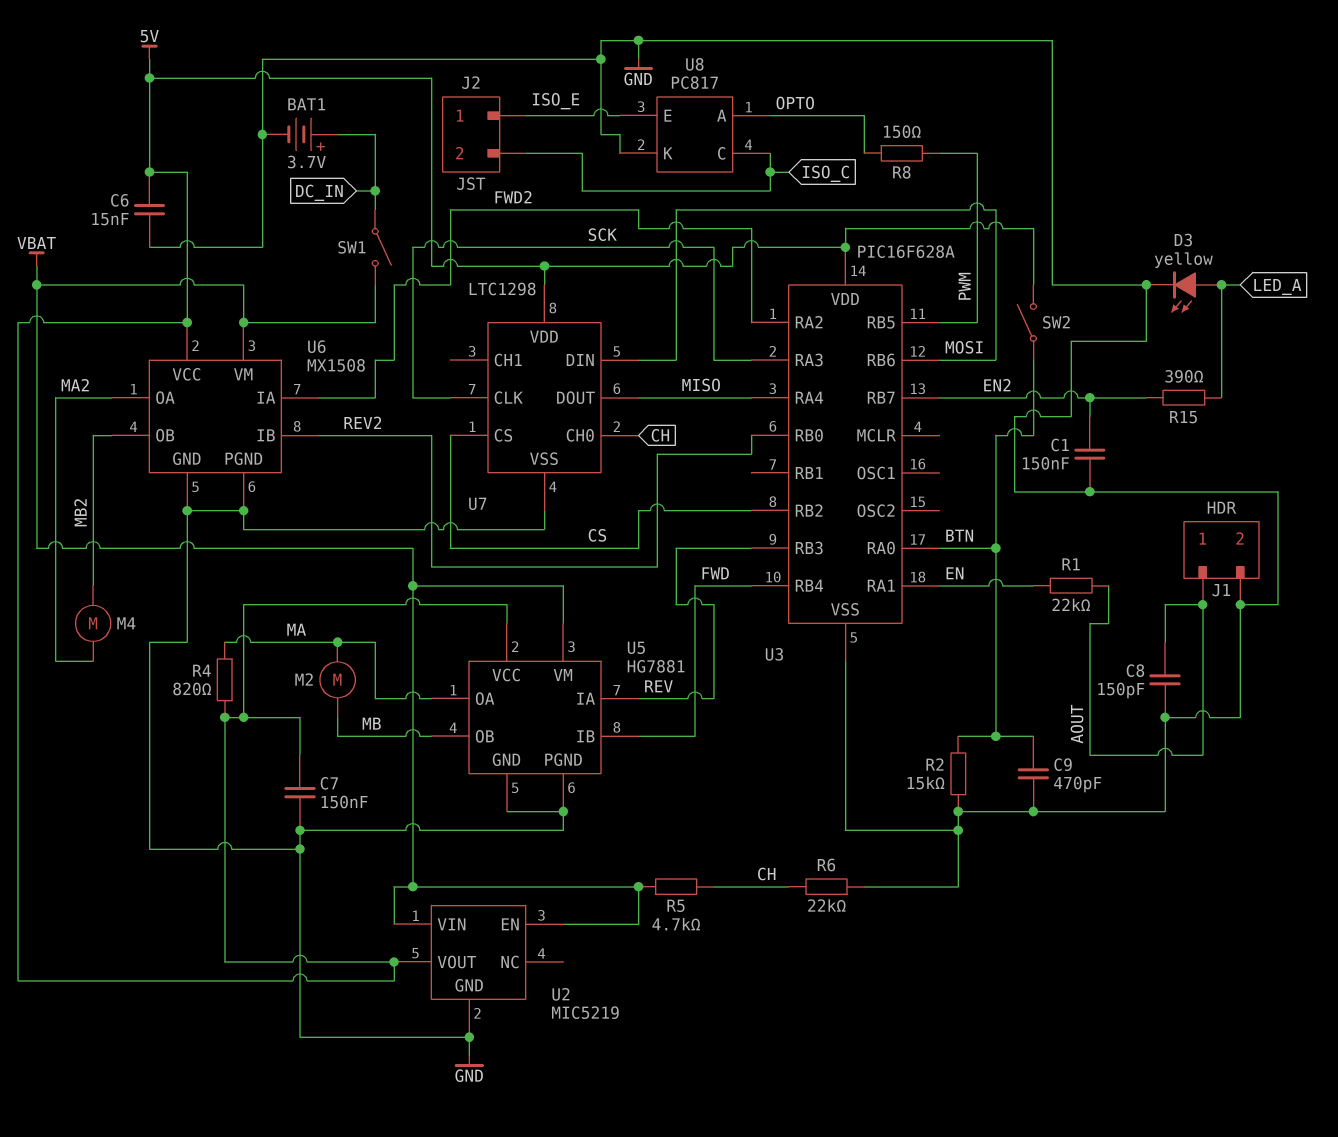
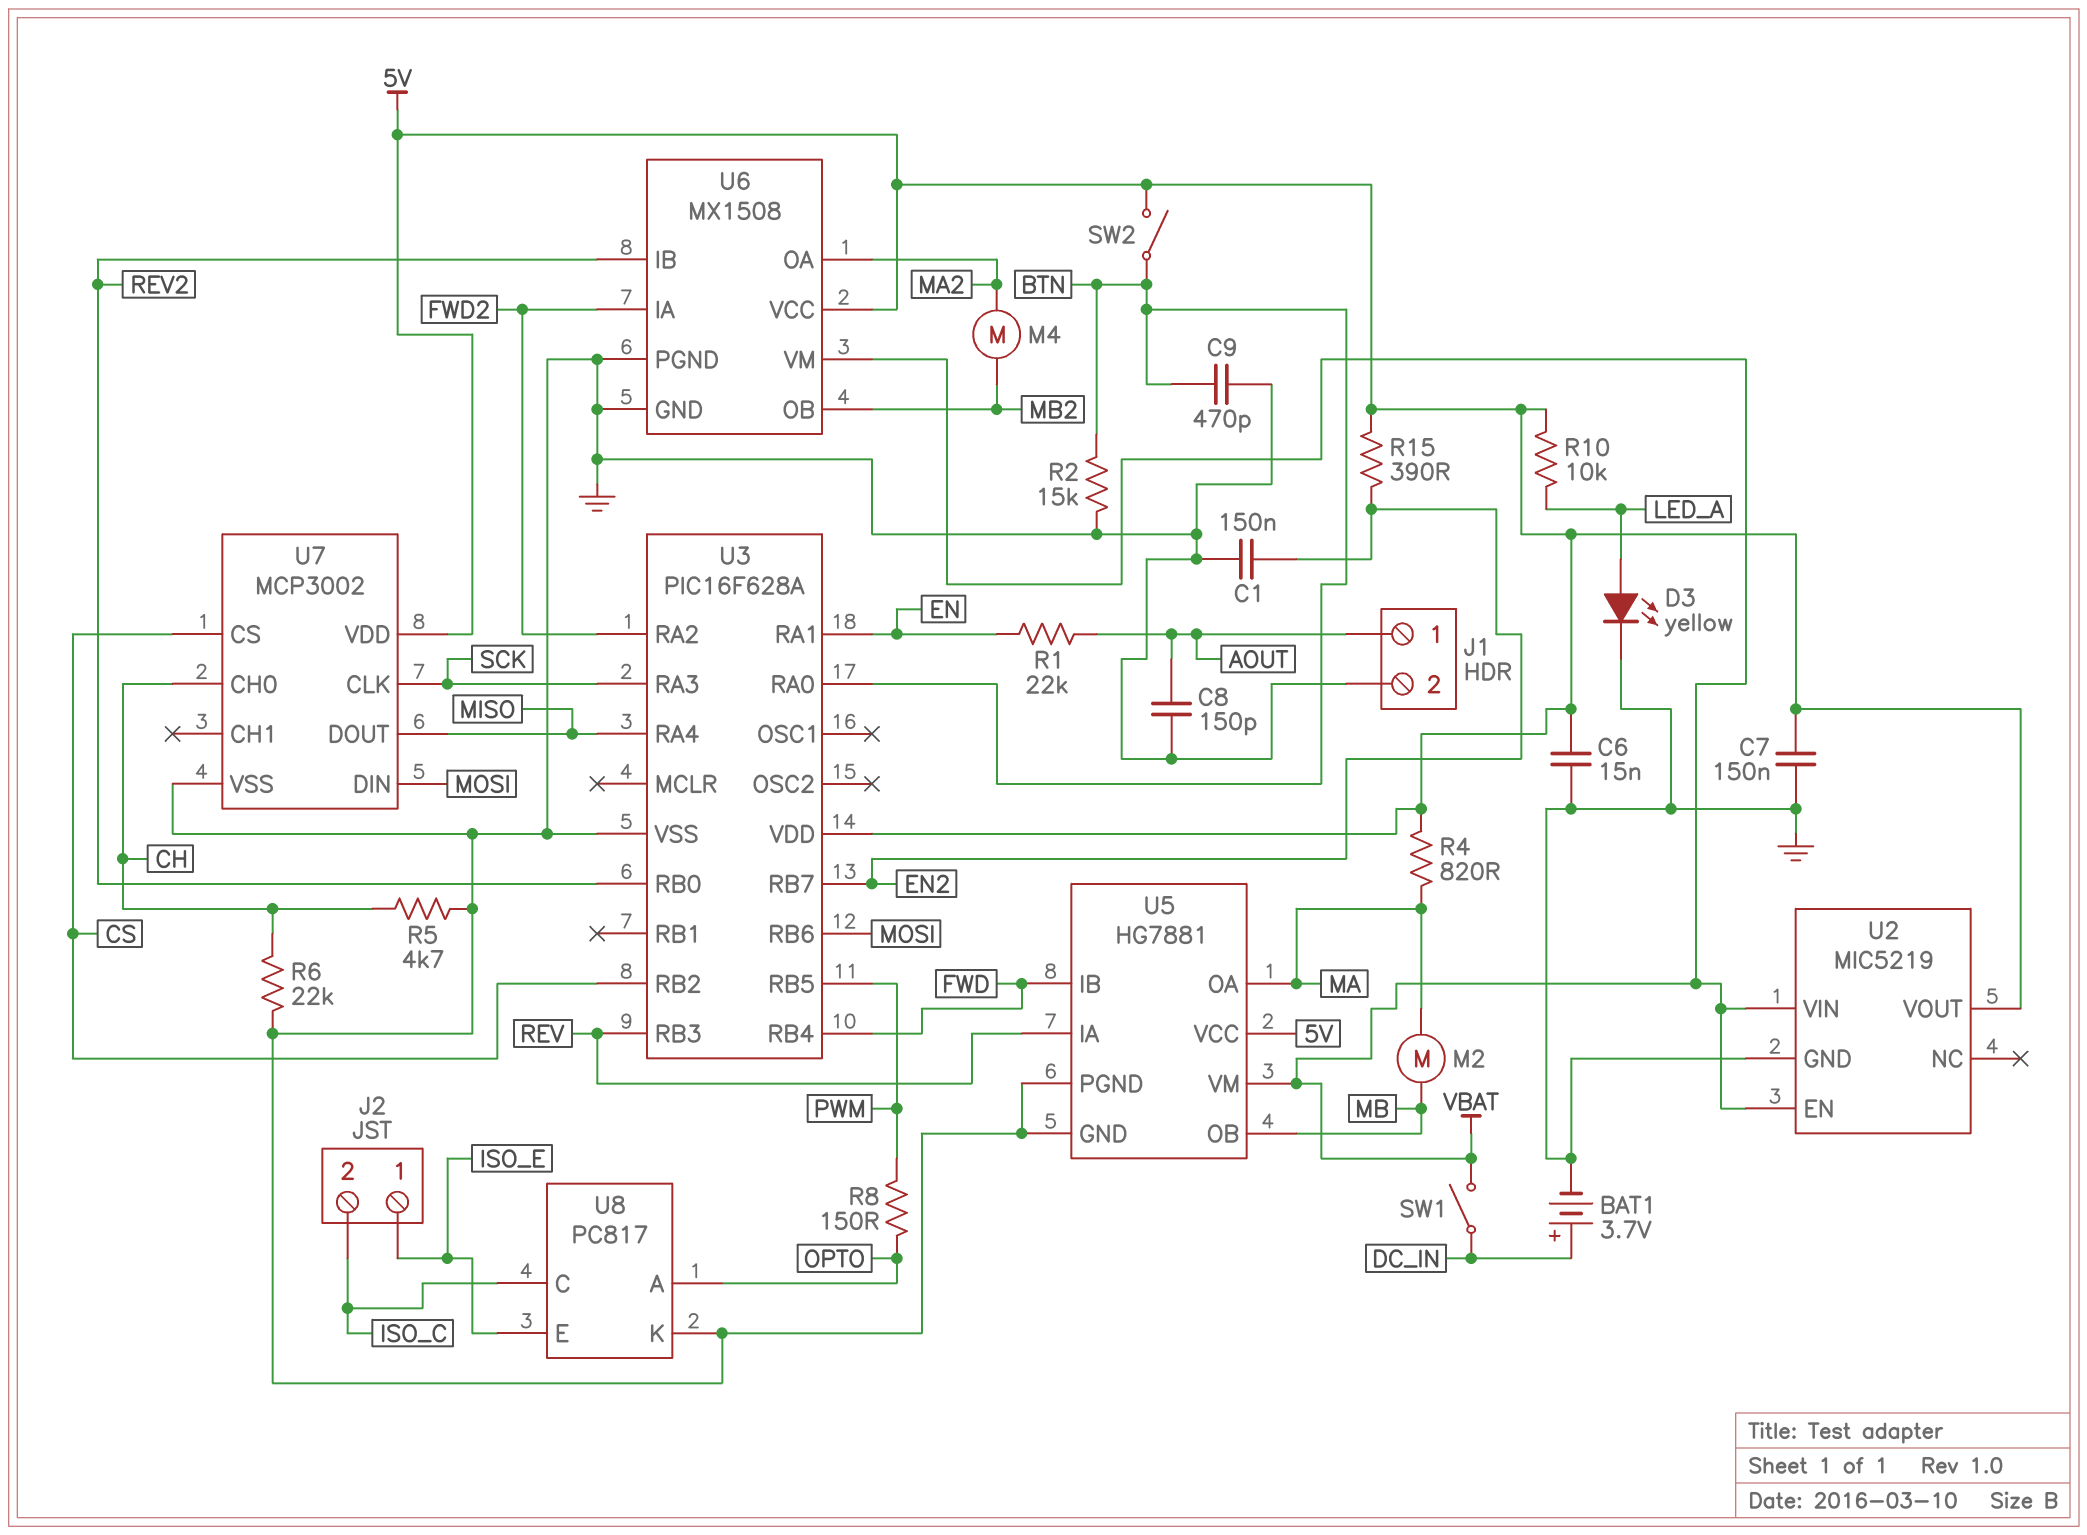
R5: 4.7k (CH, VBAT) -> 4.7k (CH, GND)
R10: none -> 10k (5V, LED_A)
R15: 390 (EN2, LED_A) -> 390 (5V, EN2)
U7: LTC1298 -> MCP3002

